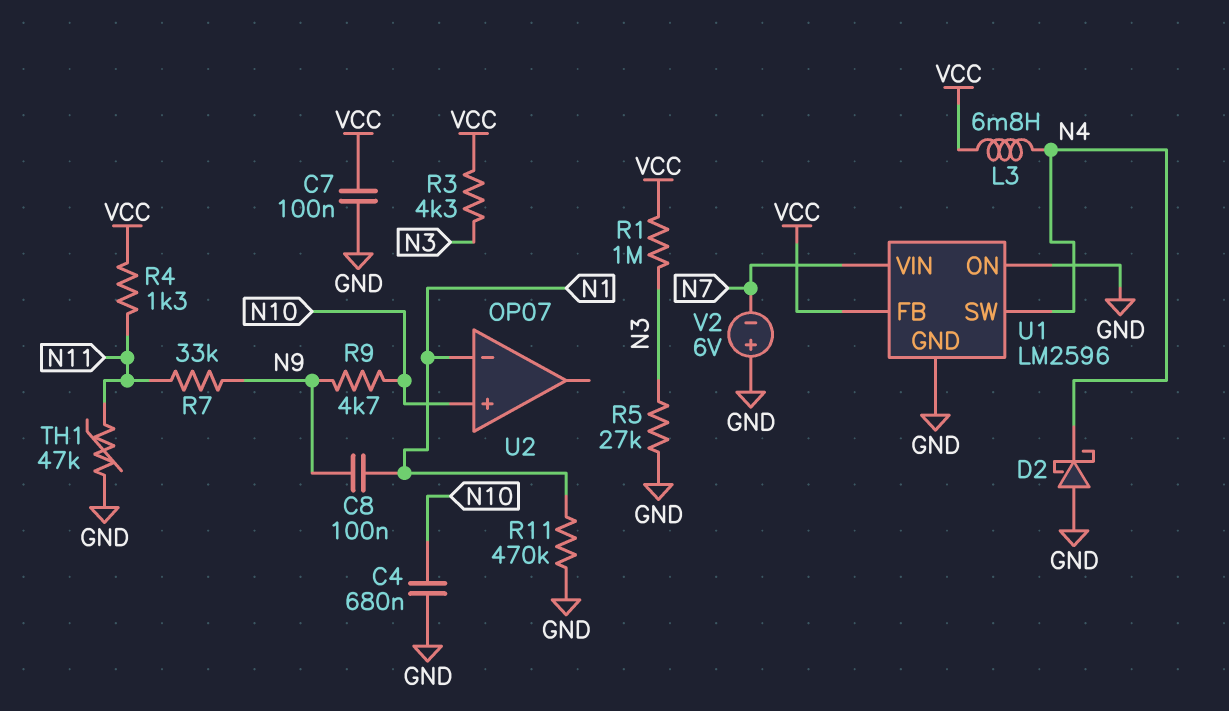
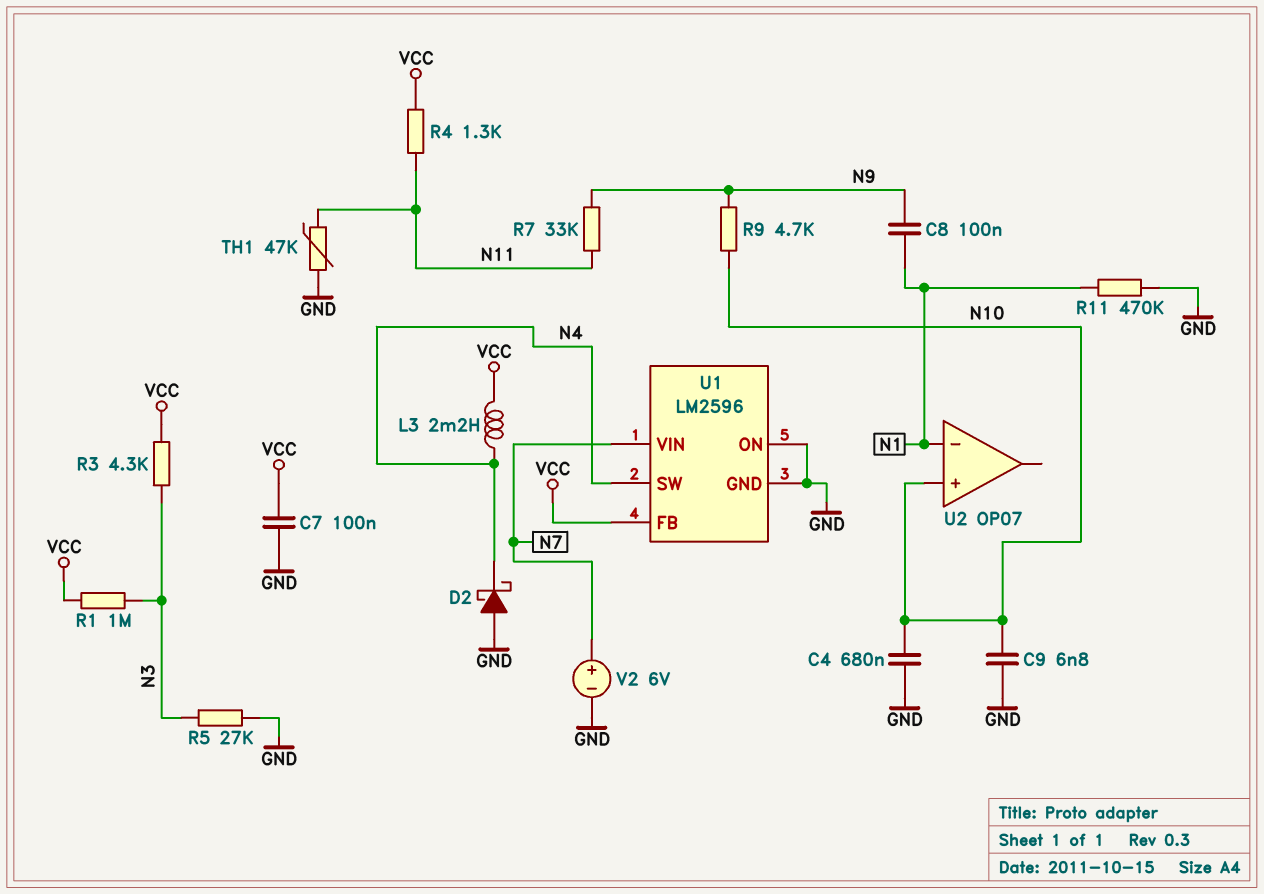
C9: none -> 6.8nF (GND, N10)
L3: 6.8mH (N4, VCC) -> 2.2mH (N4, VCC)
V2: 6V (plus GND, minus N7) -> 6V (plus N7, minus GND)

